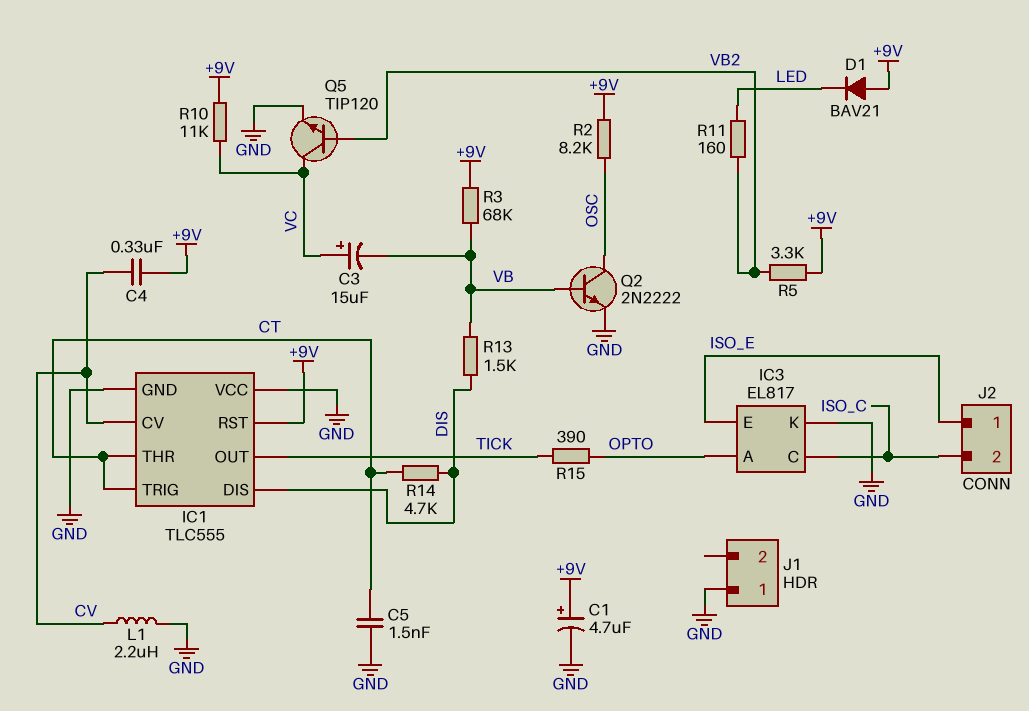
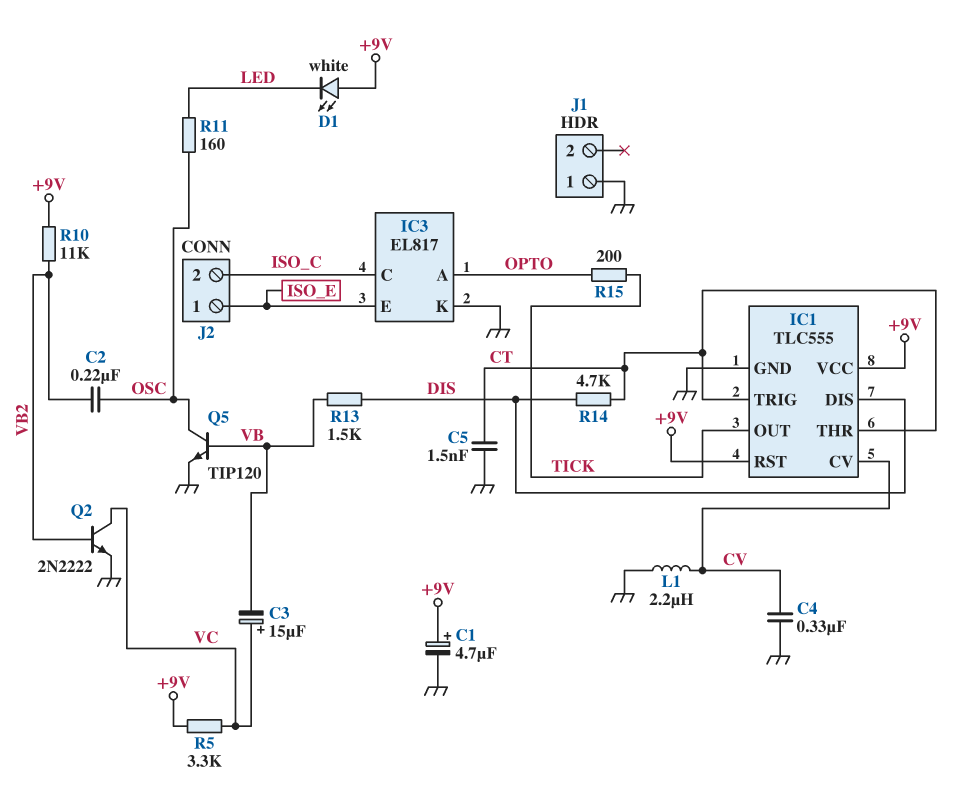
C2: none -> 220nF (OSC, VB2)
C4: 330nF (+9V, CV) -> 330nF (CV, GND)
D1: diode BAV21 (A +9V, K LED) -> LED white (A +9V, K LED)
IC1 pin VCC: GND -> +9V
Q2: NPN 2N2222 (B VB, C OSC, E GND) -> NPN 2N2222 (B VB2, C VC, E GND)
Q5: NPN TIP120 (B VB2, C VC, E GND) -> NPN TIP120 (B VB, C OSC, E GND)
R2: 8.2k (+9V, OSC) -> none
R3: 68k (+9V, VB) -> none
R5: 3.3k (+9V, VB2) -> 3.3k (+9V, VC)
R10: 11k (+9V, VC) -> 11k (+9V, VB2)
R11: 160 (LED, VB2) -> 160 (LED, OSC)
R15: 390 (OPTO, TICK) -> 200 (OPTO, TICK)

